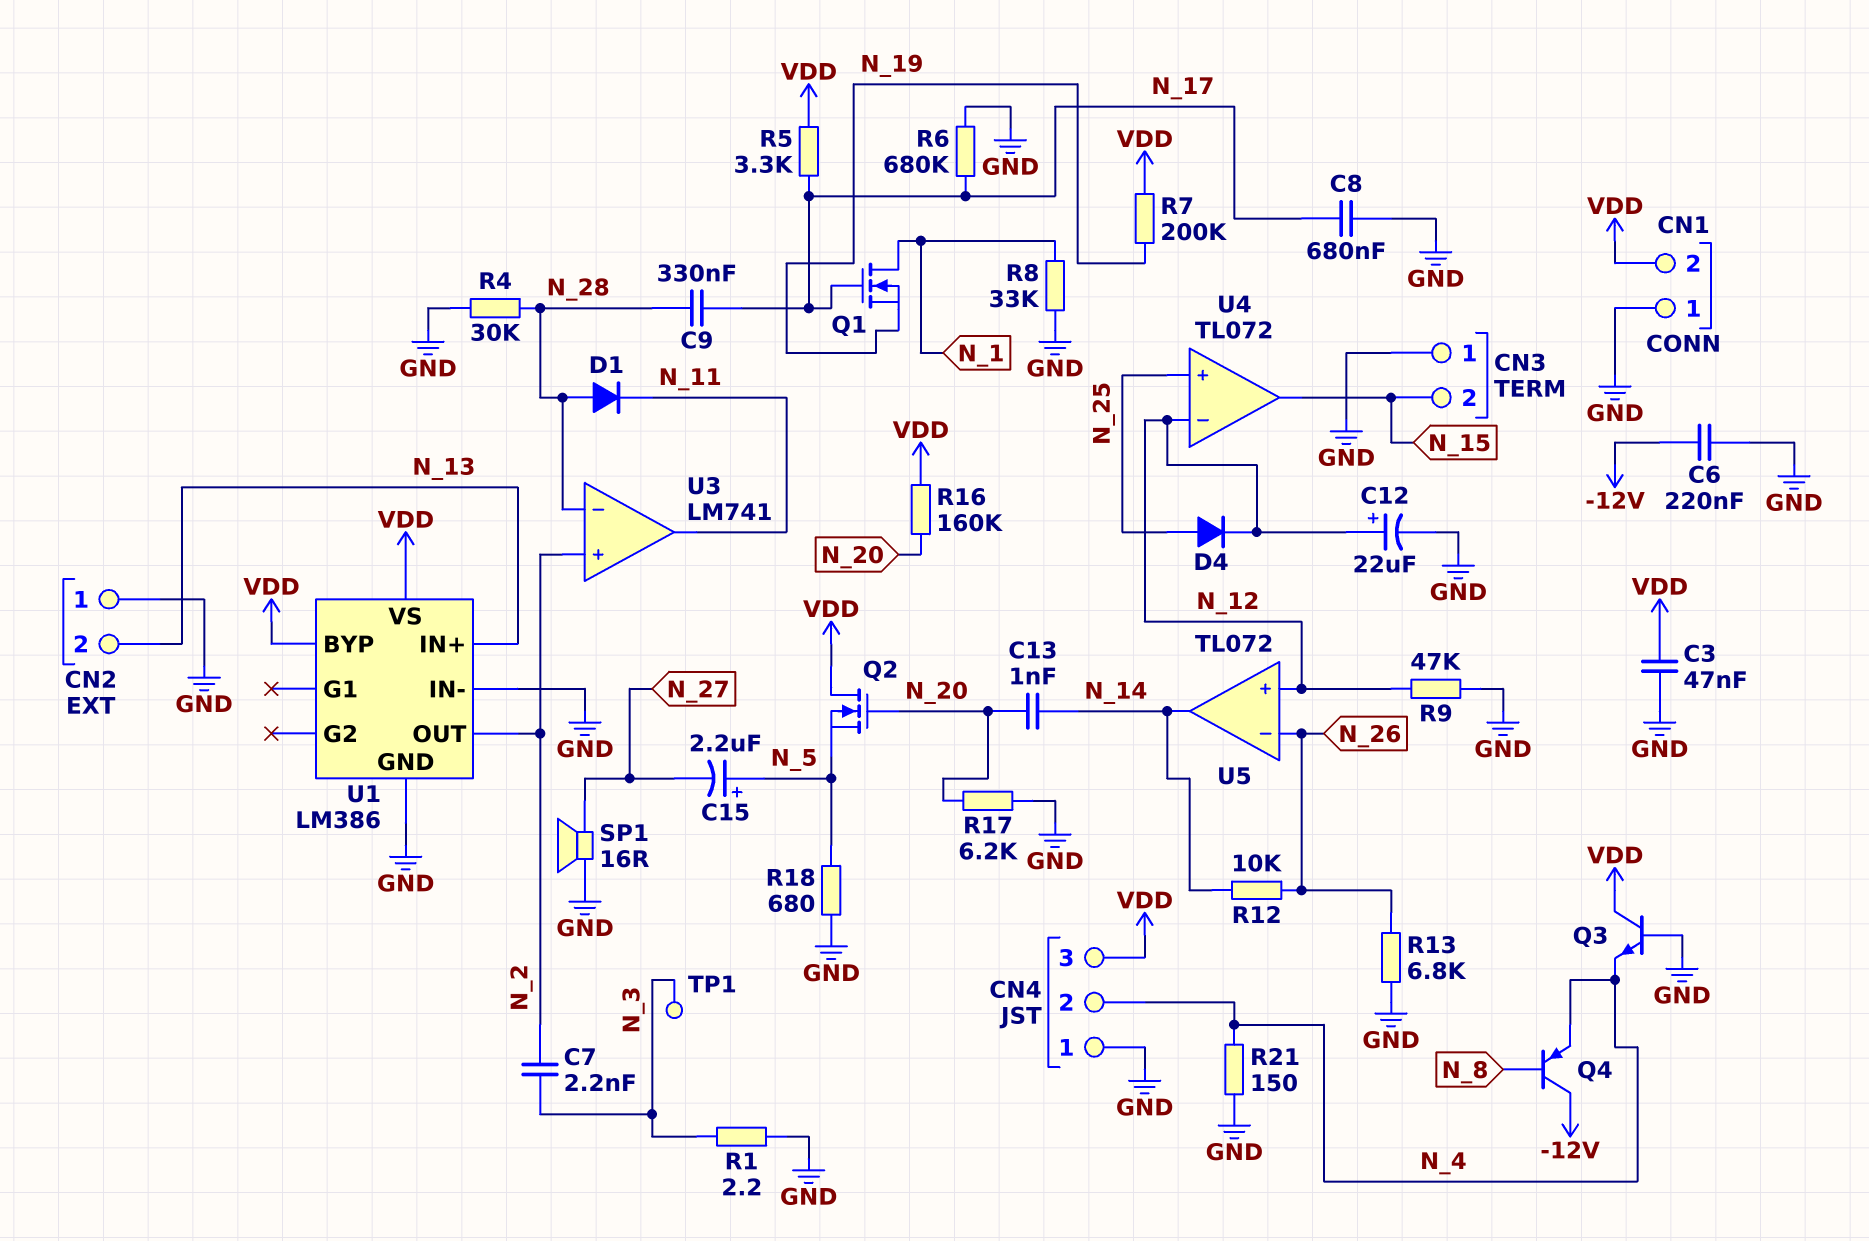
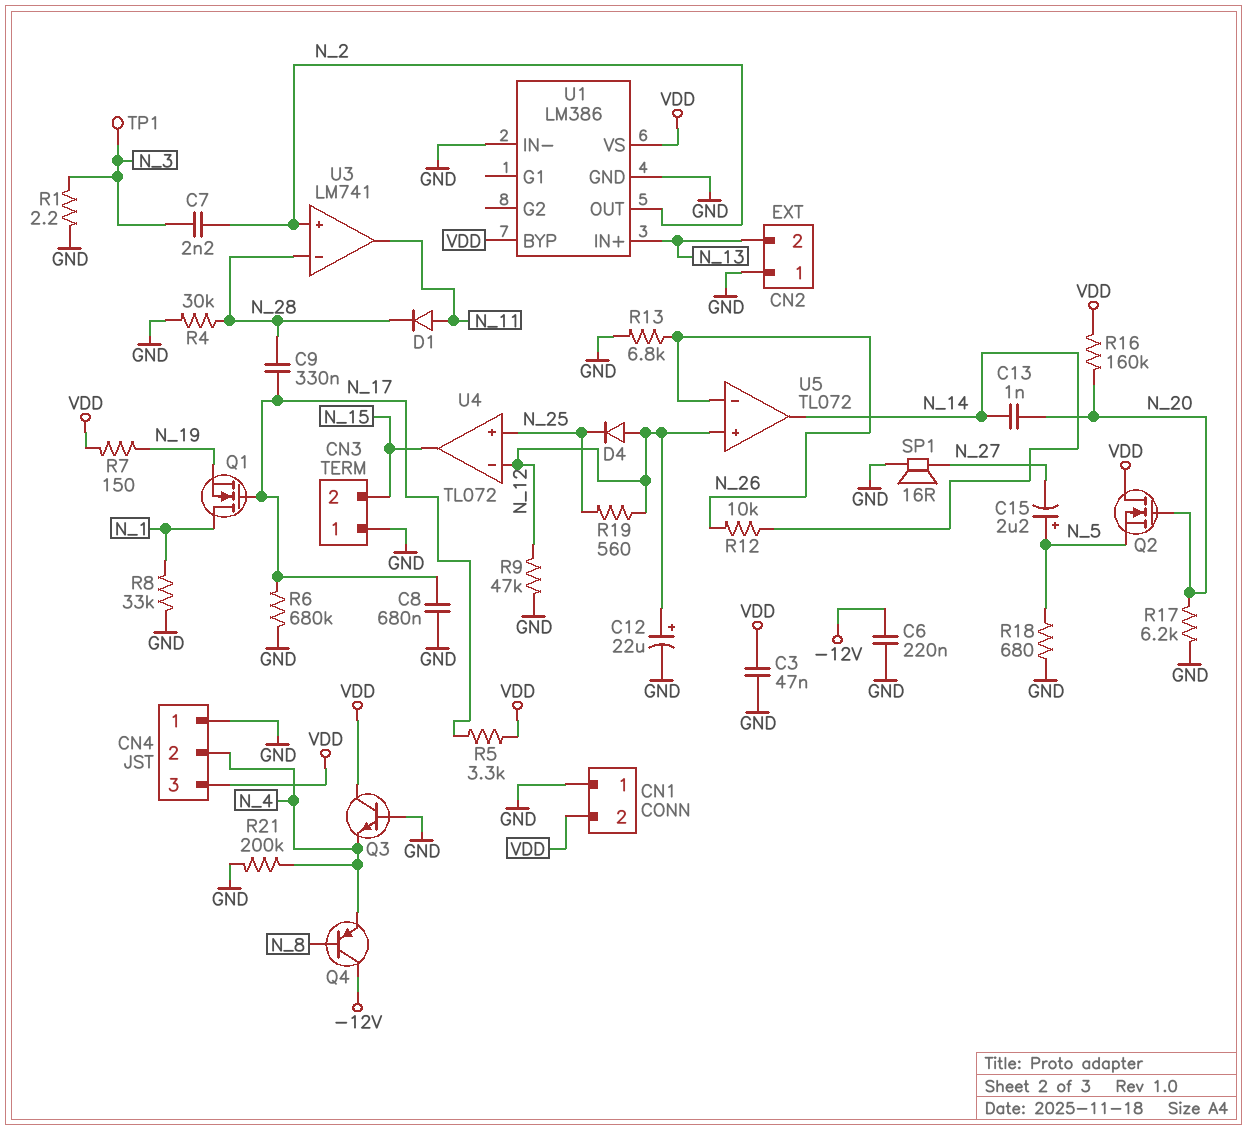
D1: diode (A N_28, K N_11) -> diode (A N_11, K N_28)
D4: diode (A N_25, K N_12) -> diode (A N_12, K N_25)
R7: 200k (N_19, VDD) -> 150 (N_19, VDD)
R19: none -> 560 (N_12, N_25)
R21: 150 (GND, N_4) -> 200k (GND, N_4)

